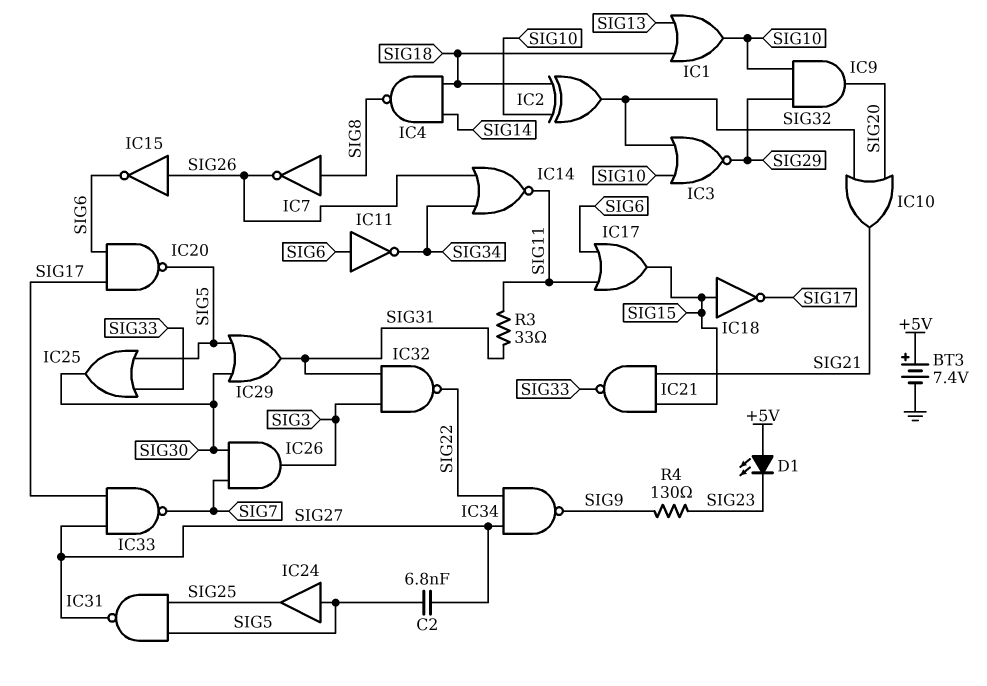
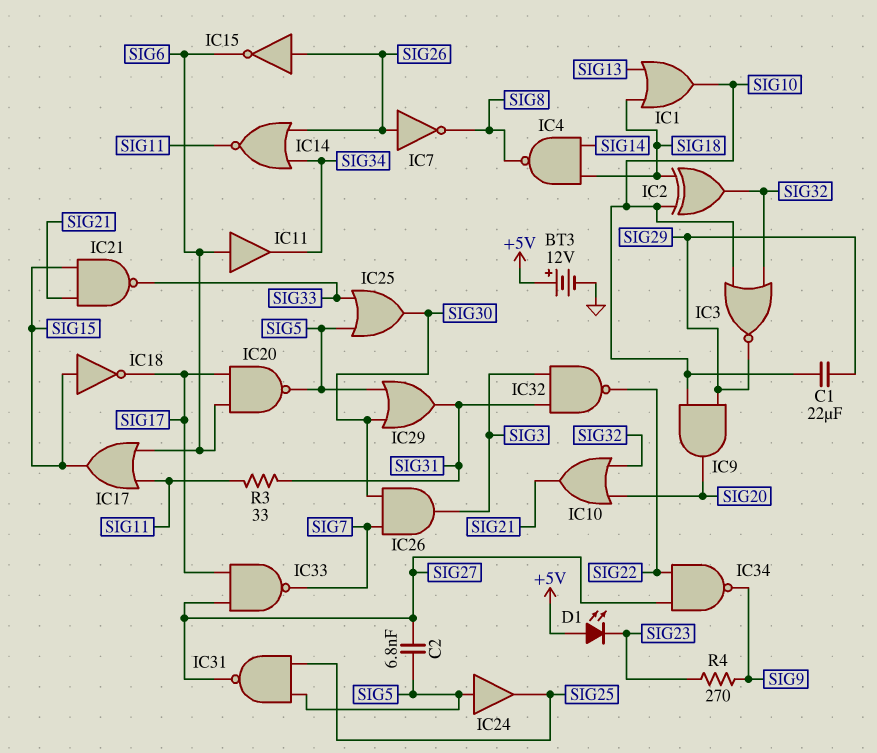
BT3: 7.4V (plus +5V, minus GND) -> 12V (plus +5V, minus GND)
C1: none -> 22uF (SIG10, SIG29)
IC7: NOT (in SIG8, out SIG26) -> NOT (in SIG26, out SIG8)
IC11: NOT (in SIG6, out SIG34) -> buffer (in SIG6, out SIG34)
R4: 130 (SIG9, SIG23) -> 270 (SIG9, SIG23)

